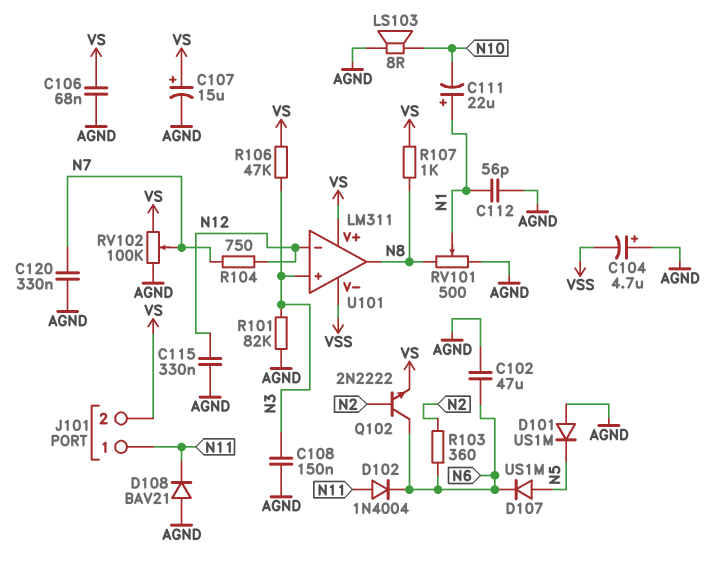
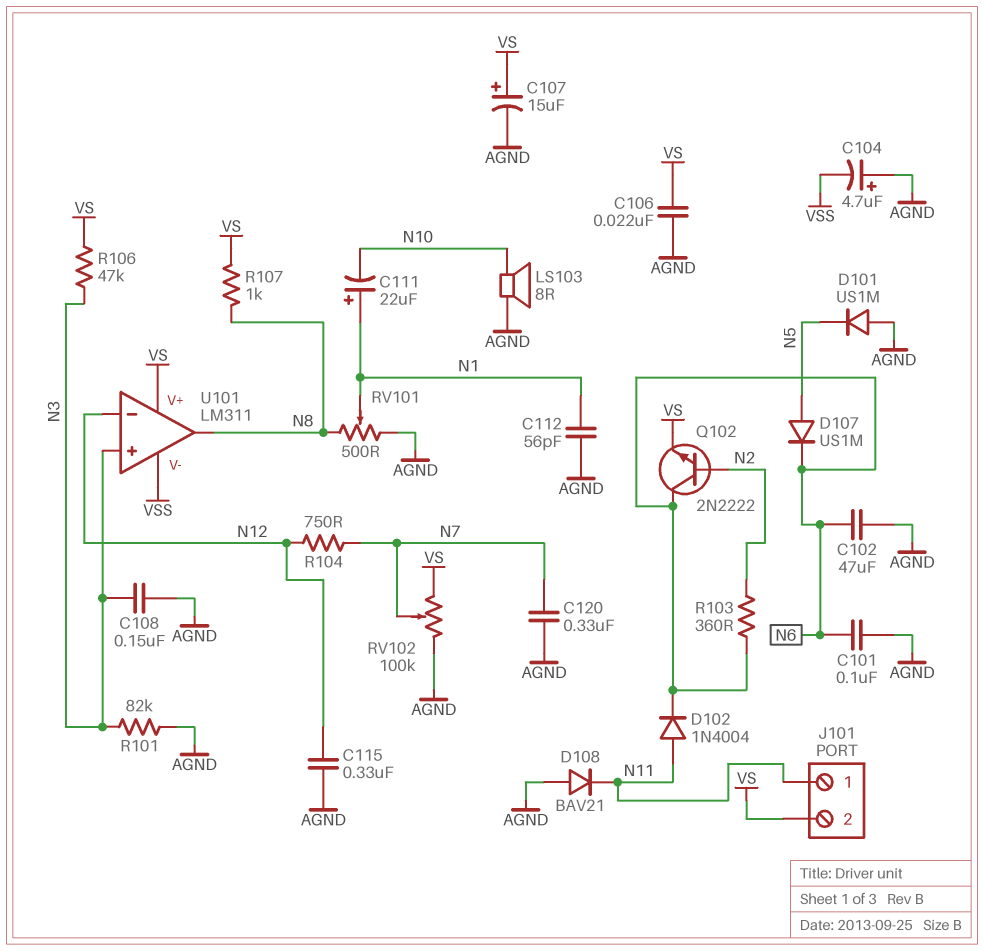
C101: none -> 100nF (AGND, N6)
C106: 68nF (AGND, VS) -> 22nF (AGND, VS)

